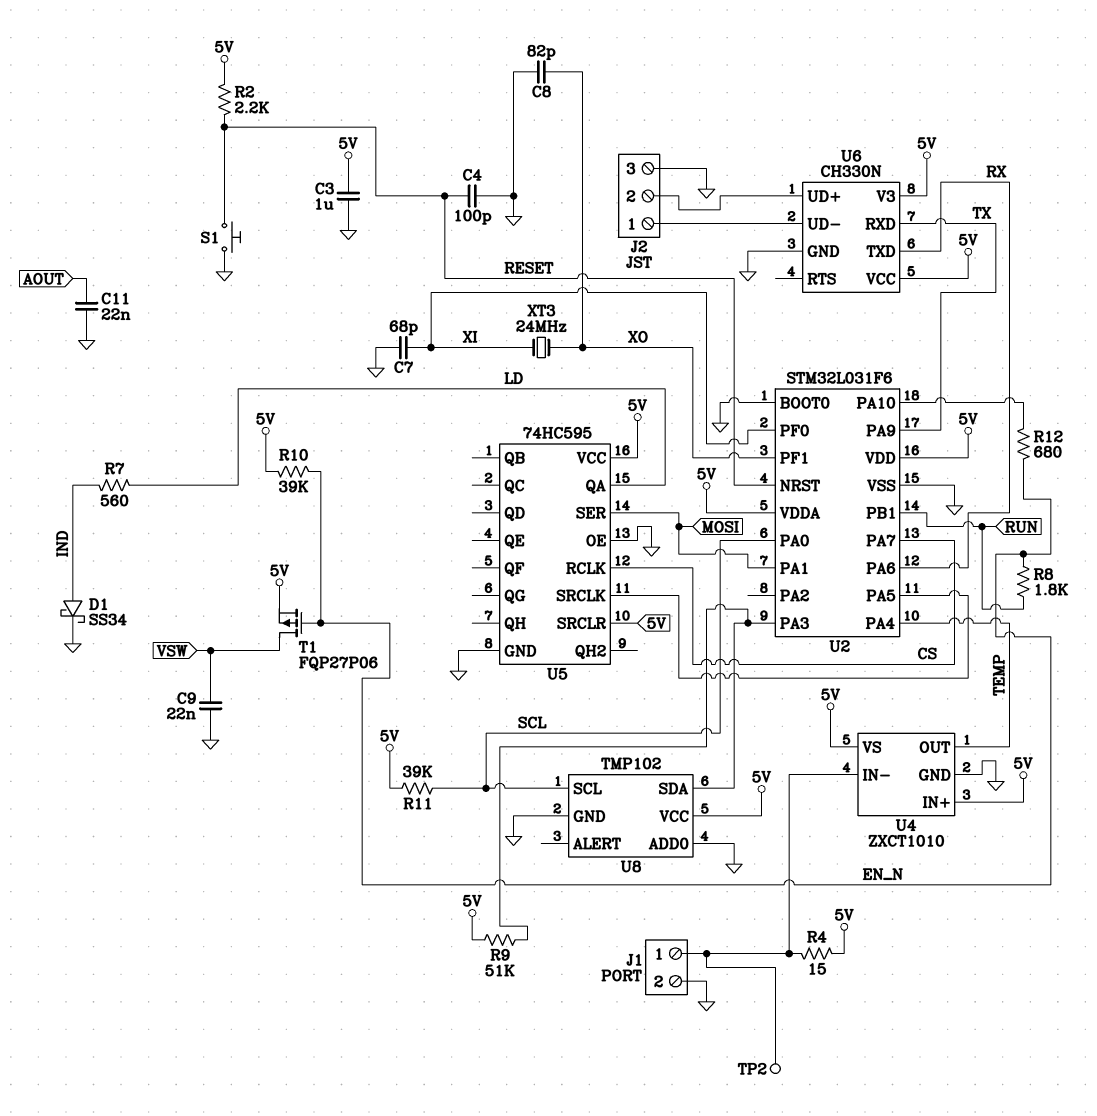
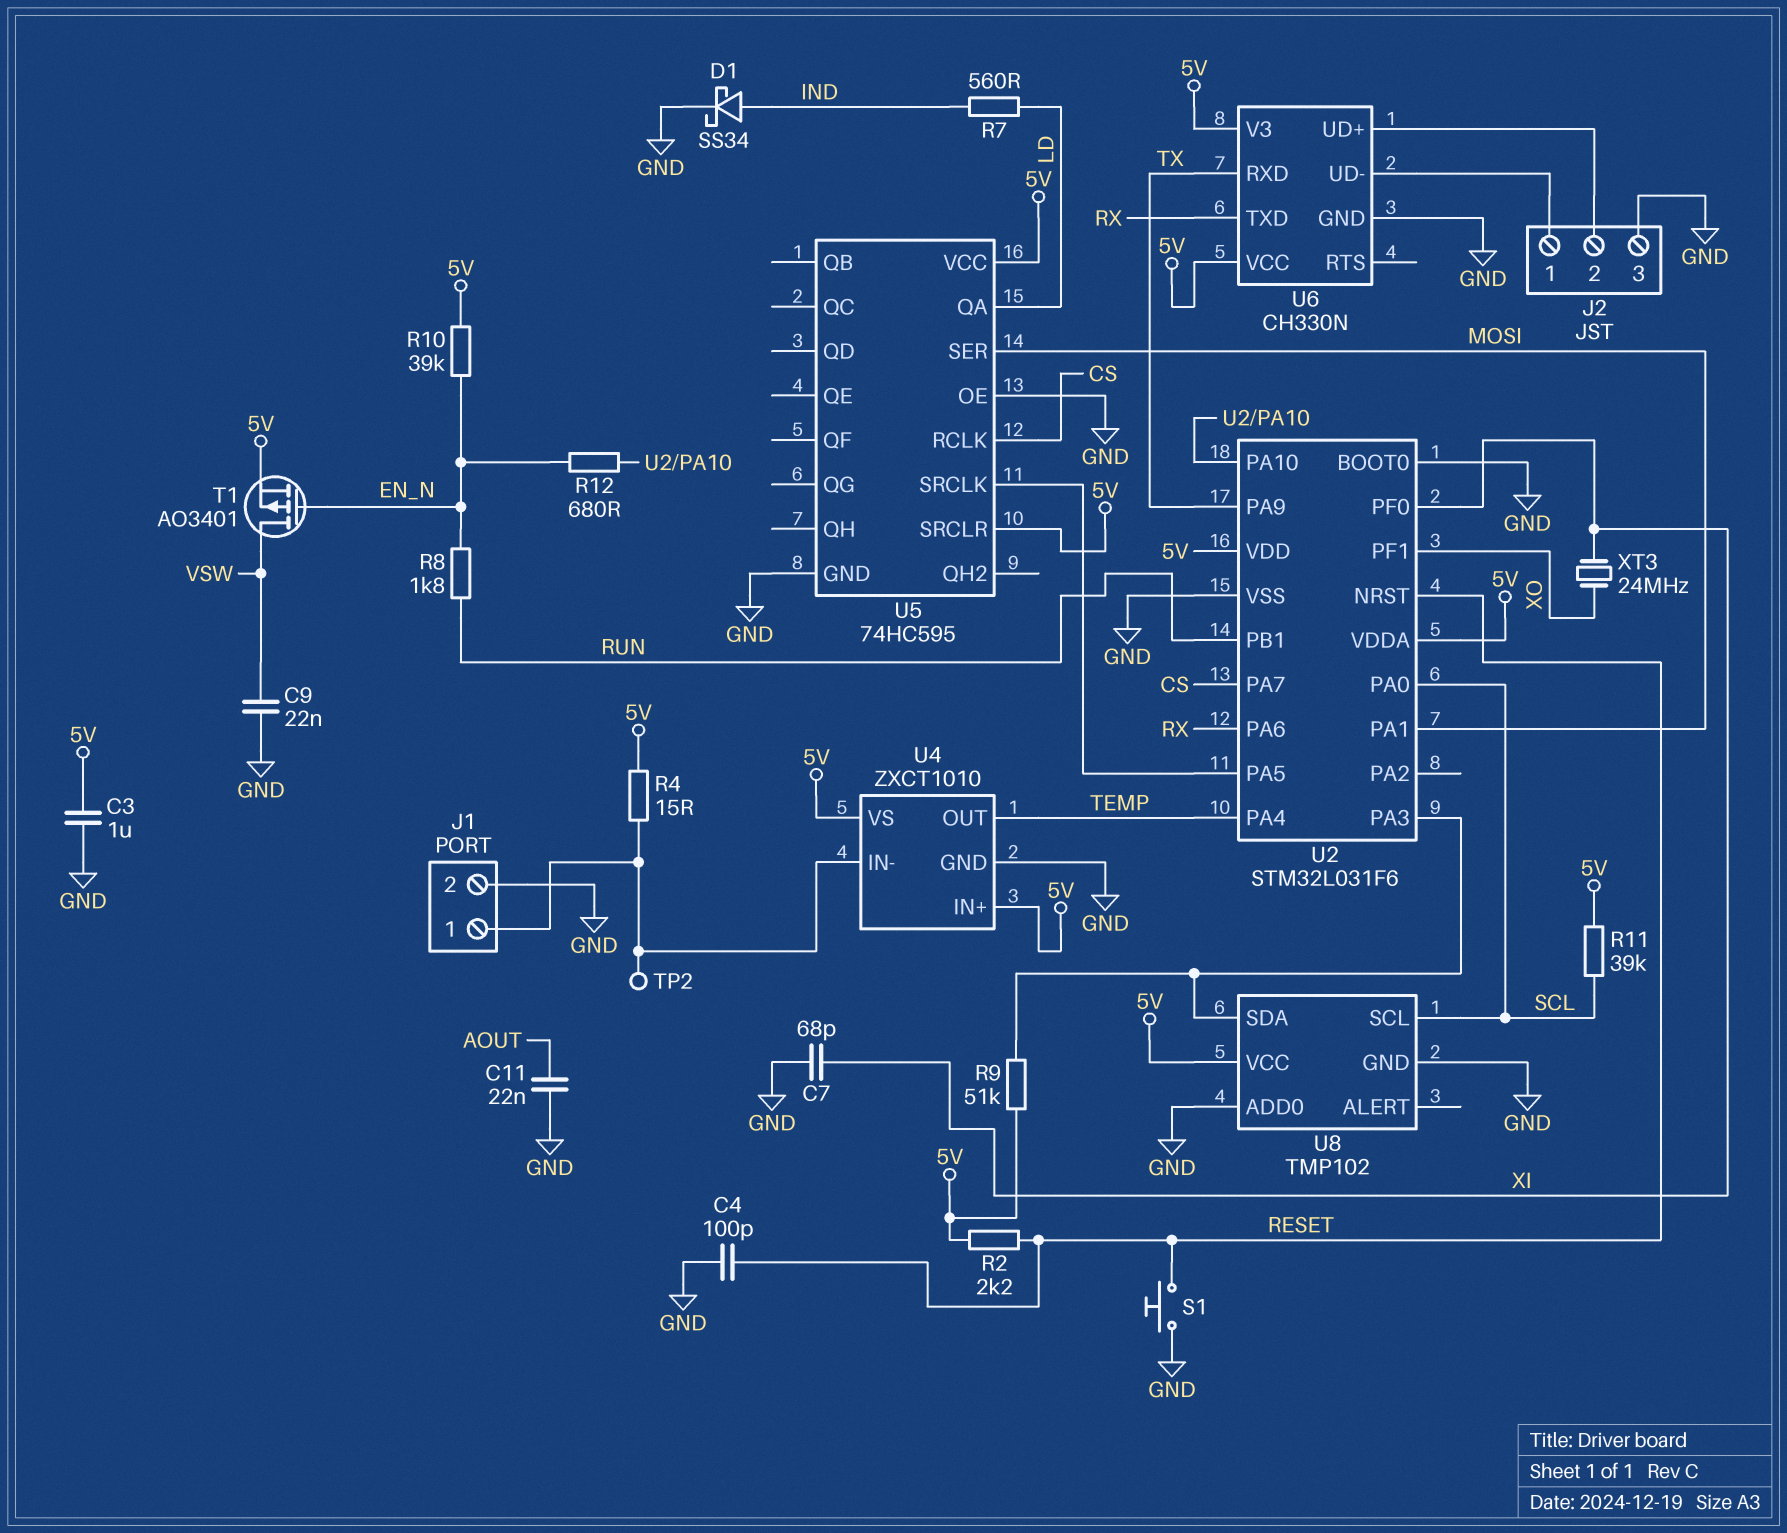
C8: 82pF (GND, XO) -> none
T1: PMOS FQP27P06 (G EN_N, D VSW, S 5V) -> PMOS AO3401 (G EN_N, D VSW, S 5V)

